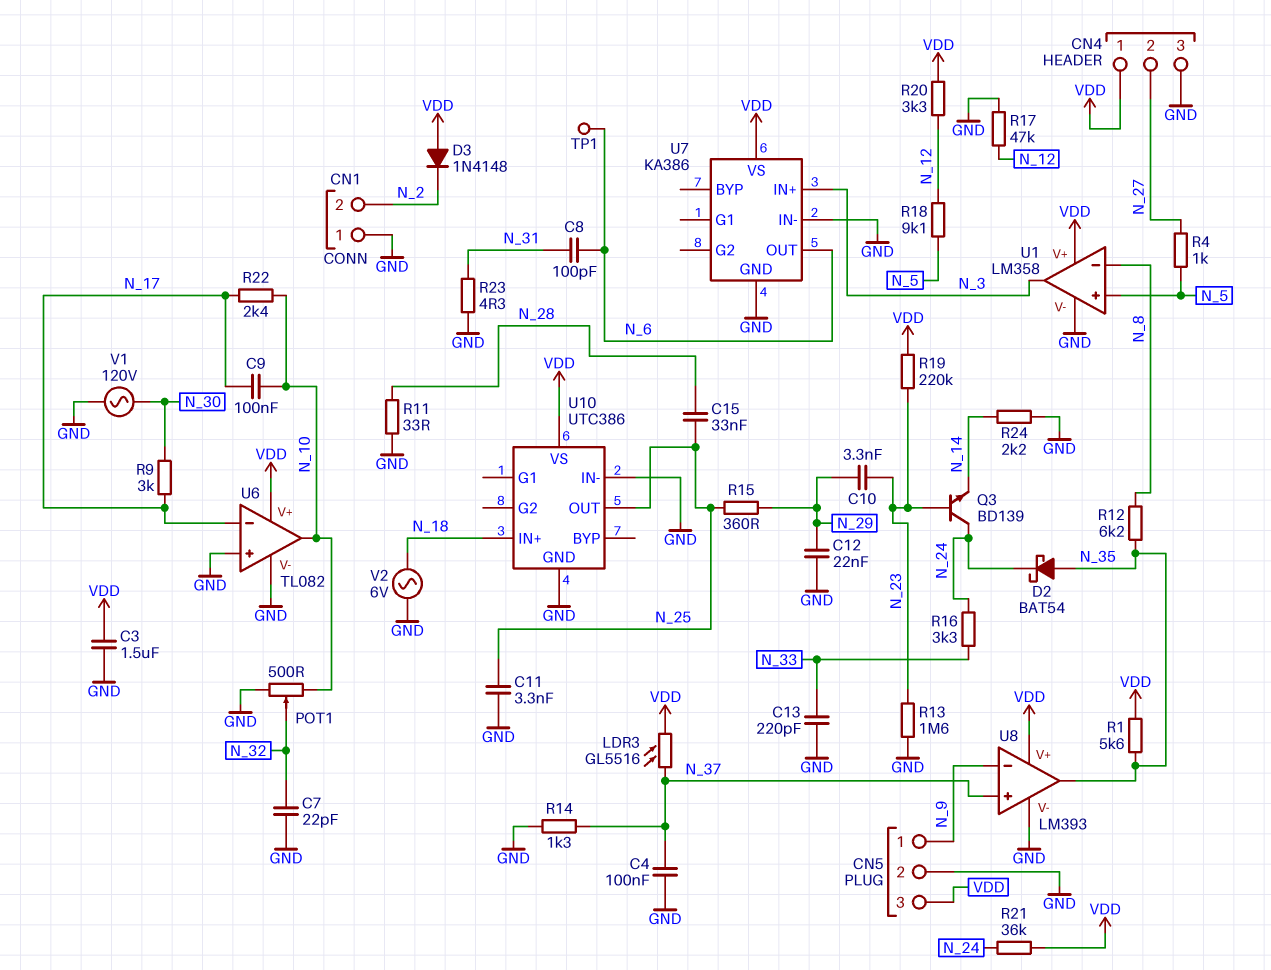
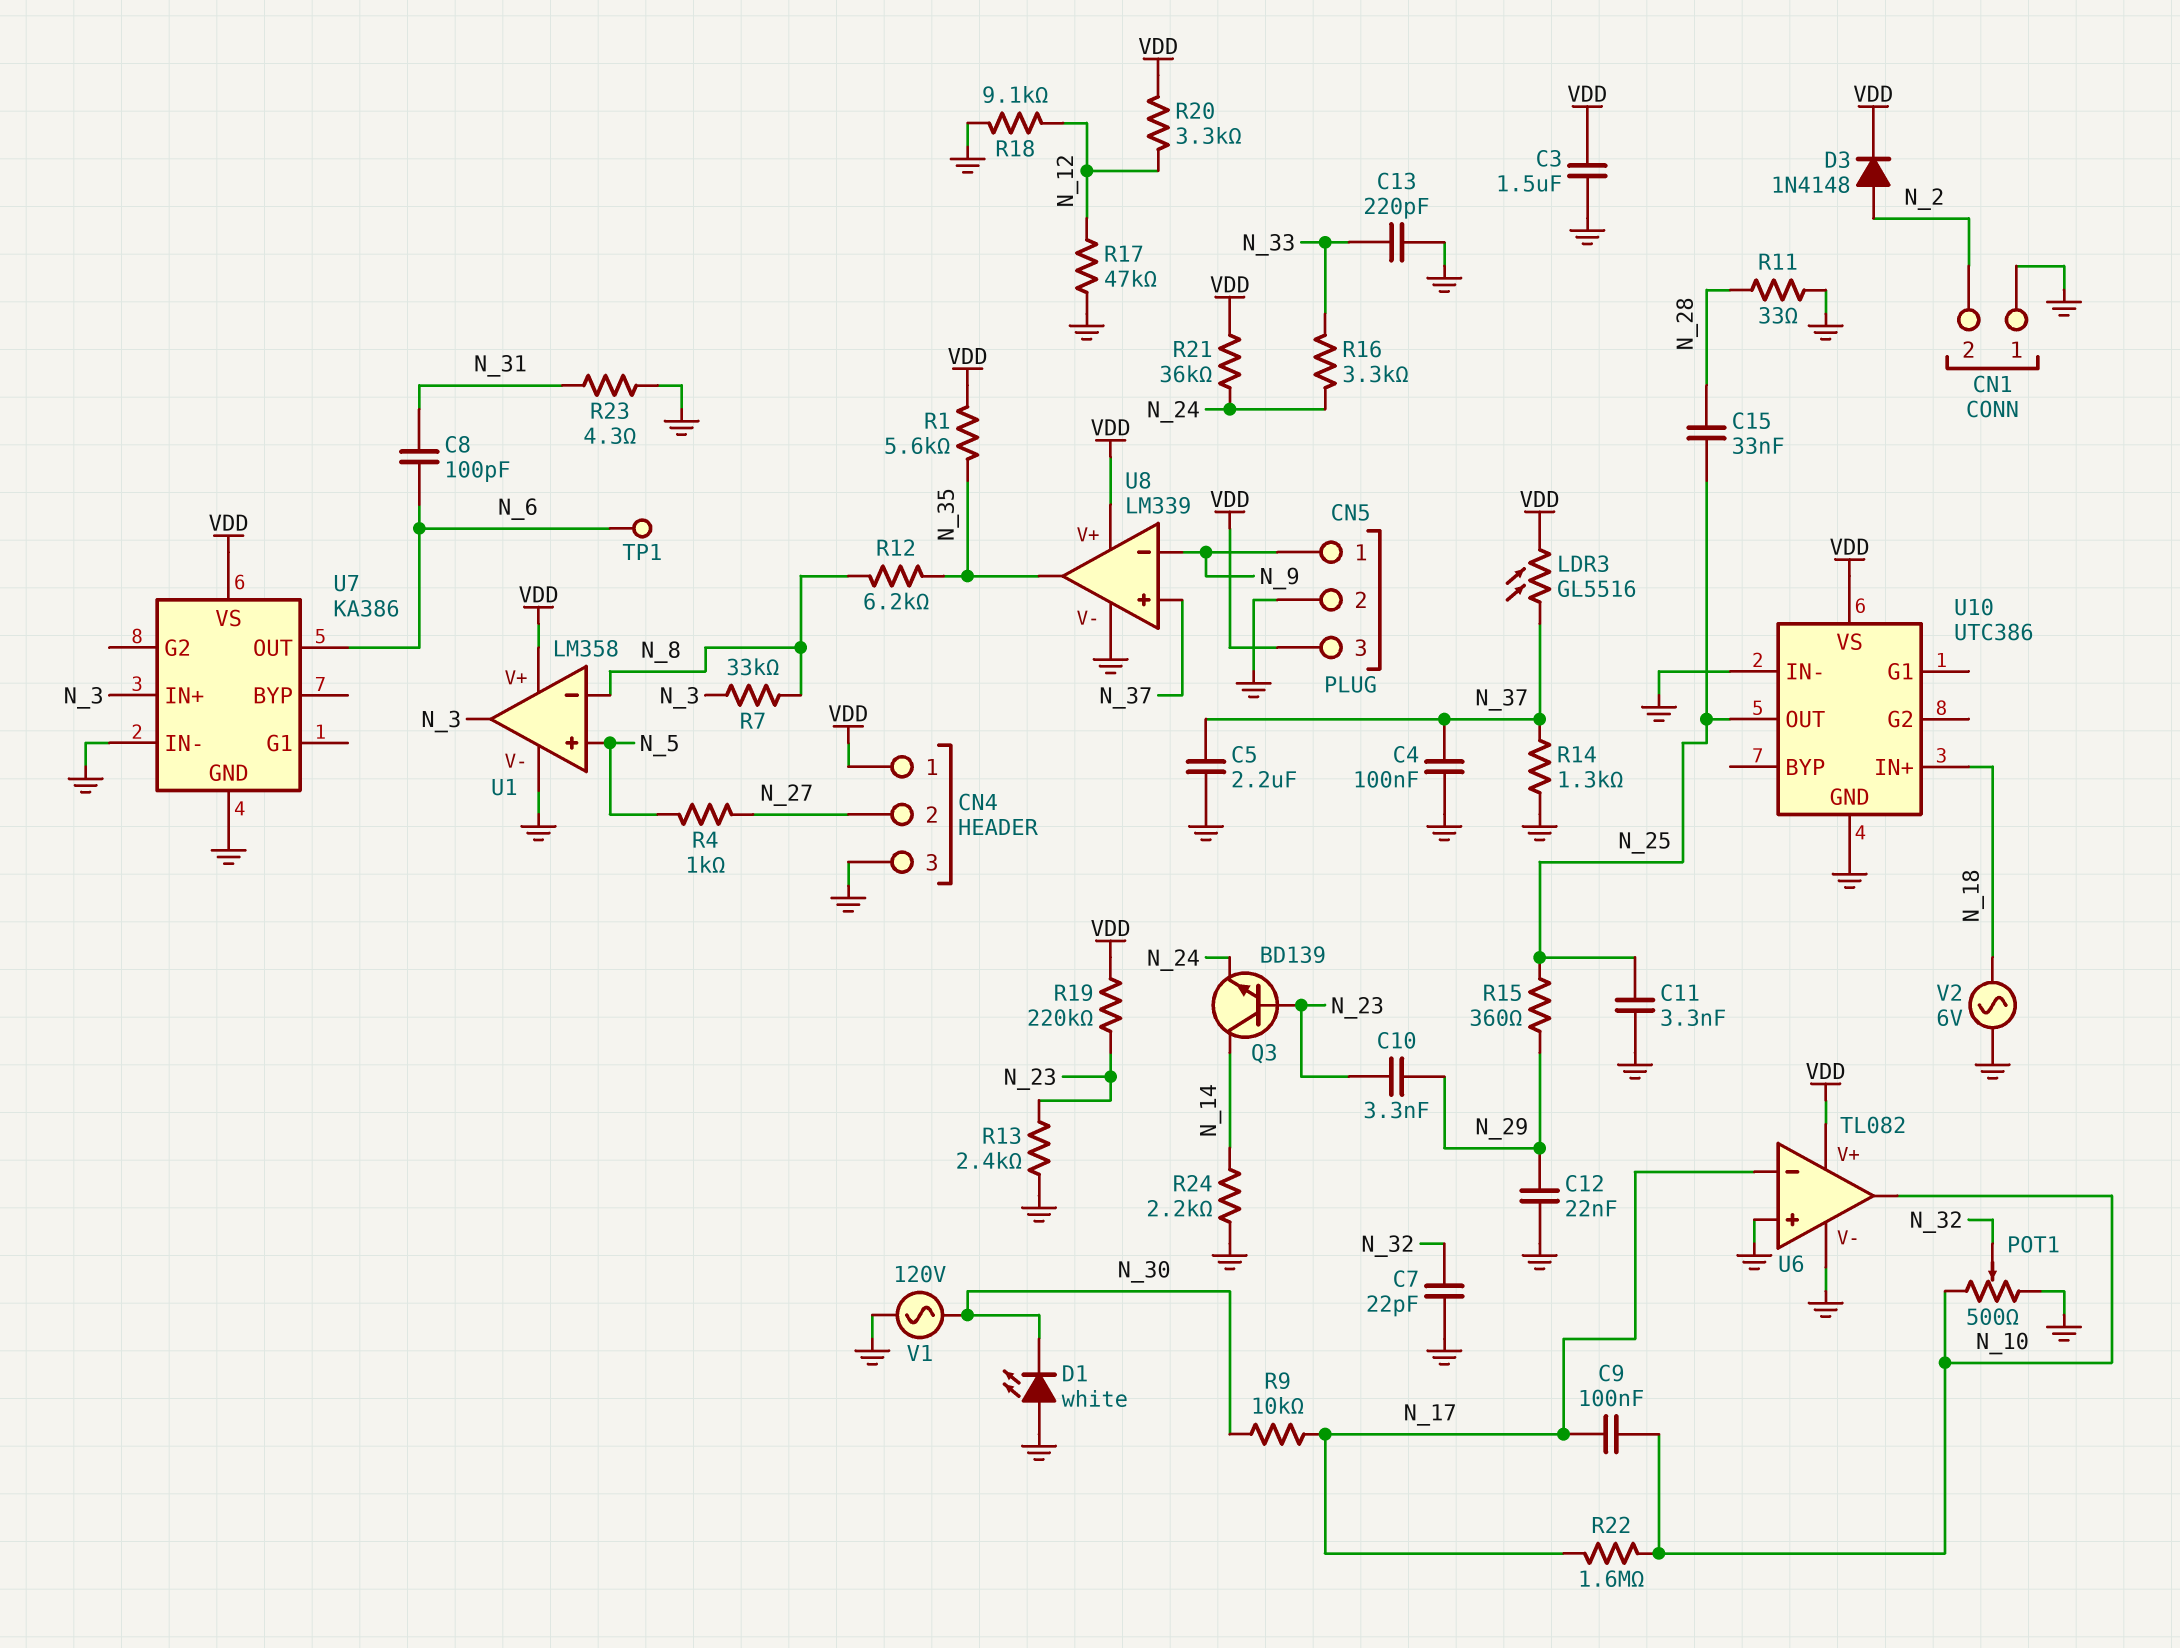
C5: none -> 2.2uF (GND, N_37)
D1: none -> LED white (A GND, K N_30)
D2: schottky BAT54 (A N_35, K N_24) -> none
D3: diode 1N4148 (A VDD, K N_2) -> diode 1N4148 (A N_2, K VDD)
Q3: NPN BD139 (B N_23, C N_24, E N_14) -> NPN BD139 (B N_23, C N_14, E N_24)
R7: none -> 33k (N_3, N_8)
R9: 3k (N_17, N_30) -> 10k (N_17, N_30)
R13: 1.6M (GND, N_23) -> 2.4k (GND, N_23)
R18: 9.1k (N_5, N_12) -> 9.1k (GND, N_12)
R22: 2.4k (N_10, N_17) -> 1.6M (N_10, N_17)
U8: LM393 -> LM339

